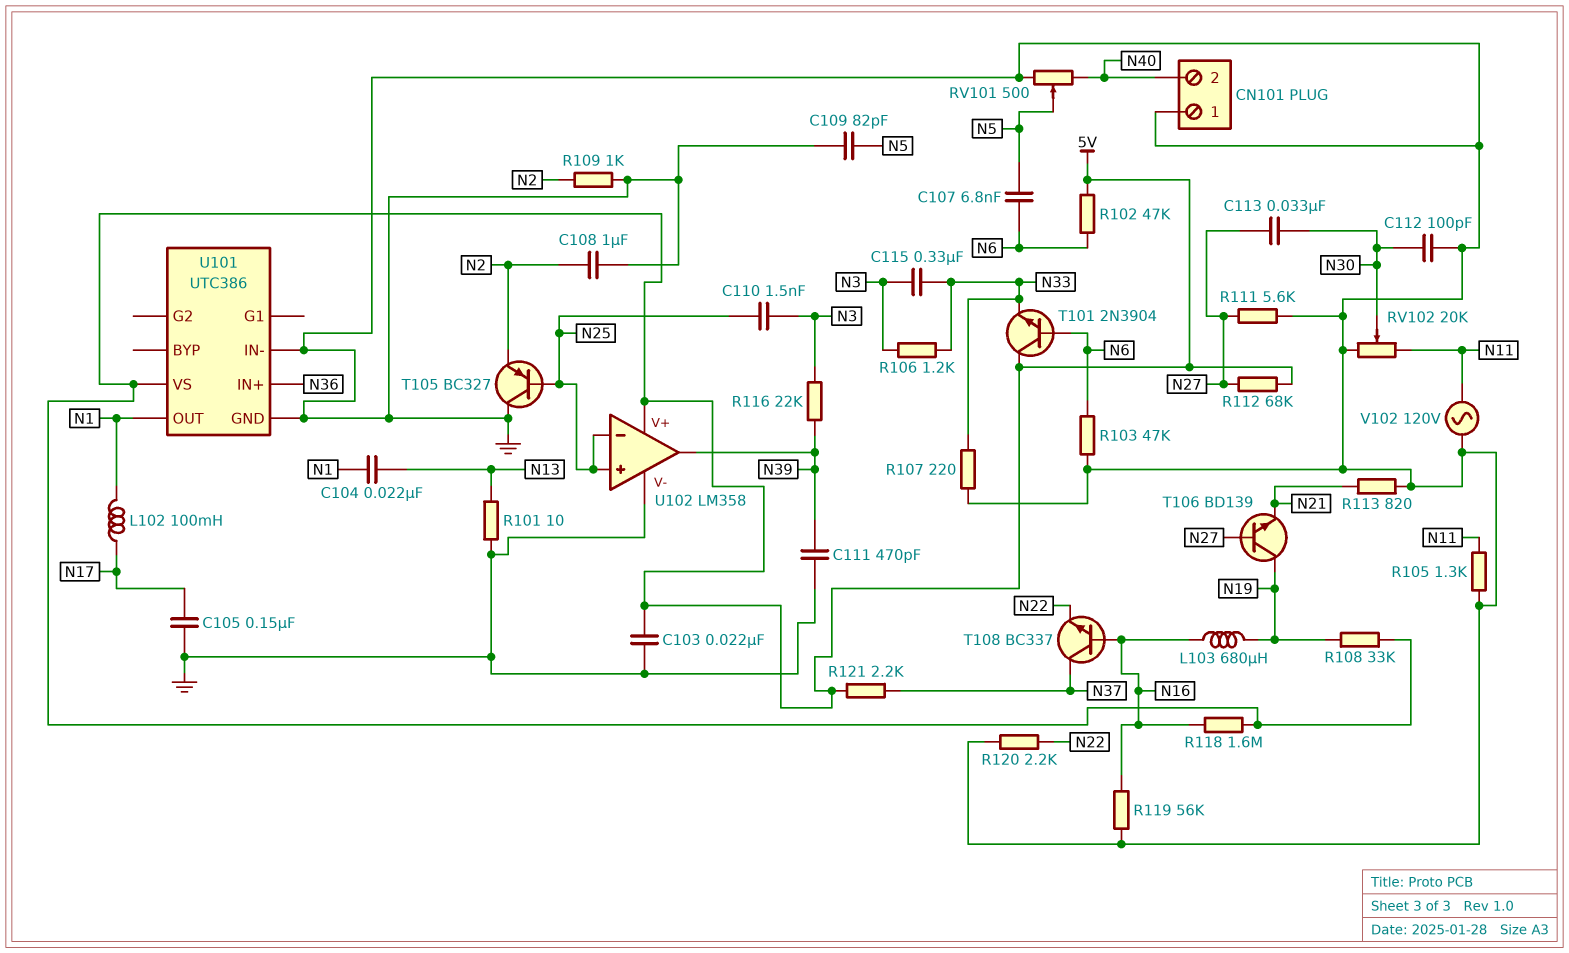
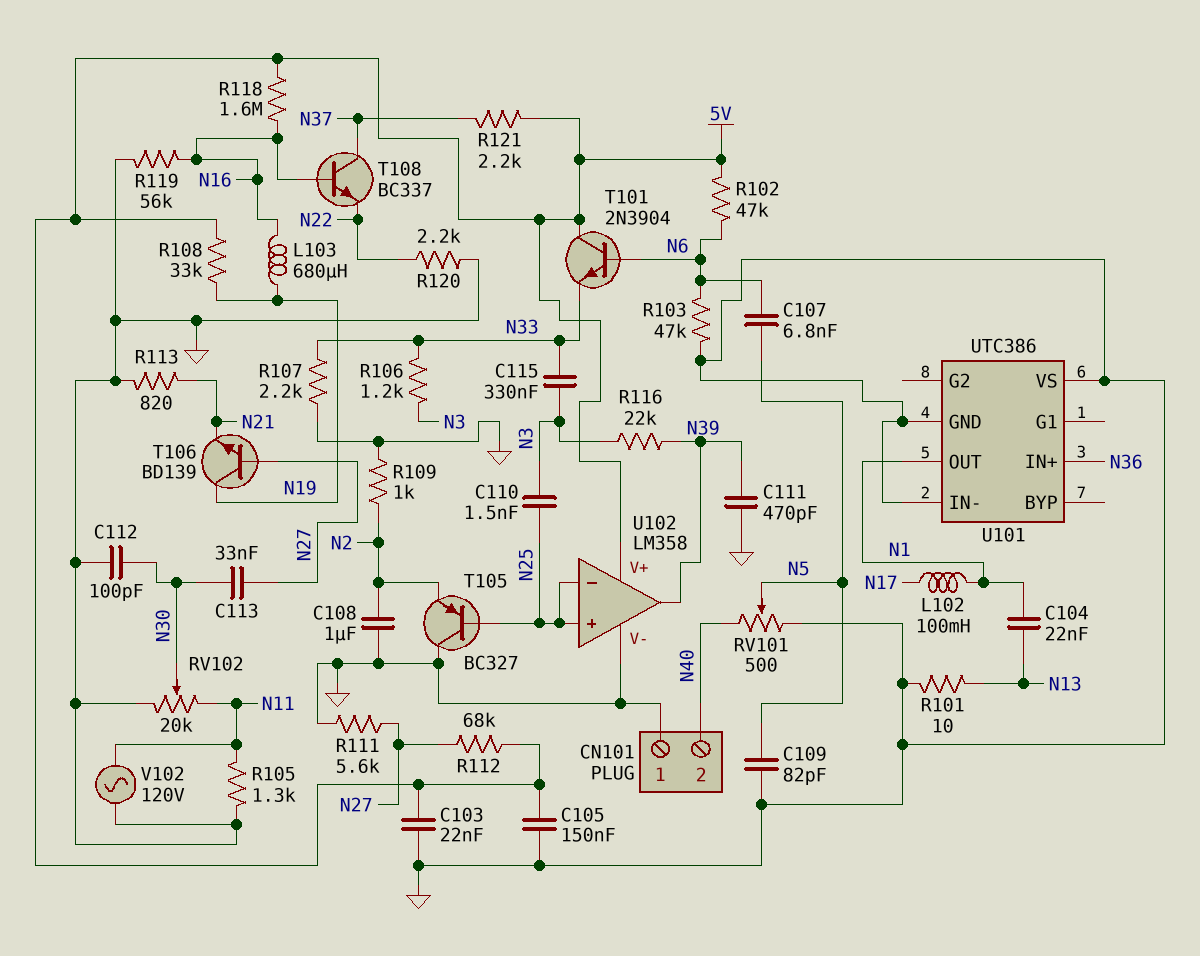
C105: 150nF (GND, N17) -> 150nF (5V, GND)
R107: 220 (GND, N33) -> 2.2k (GND, N33)
U101 pin VS: 5V -> GND

